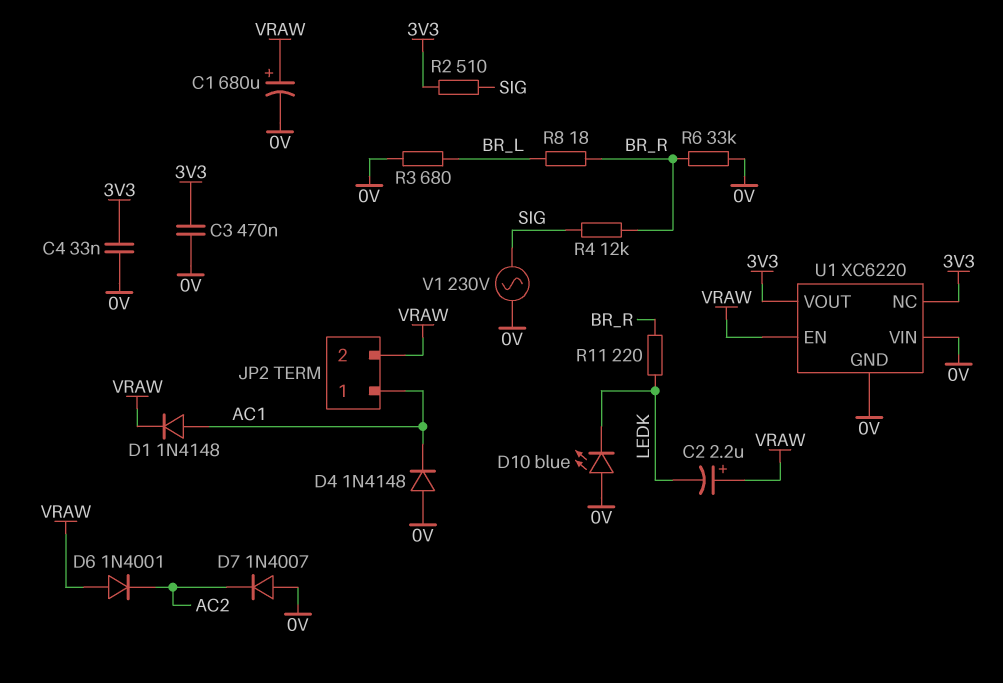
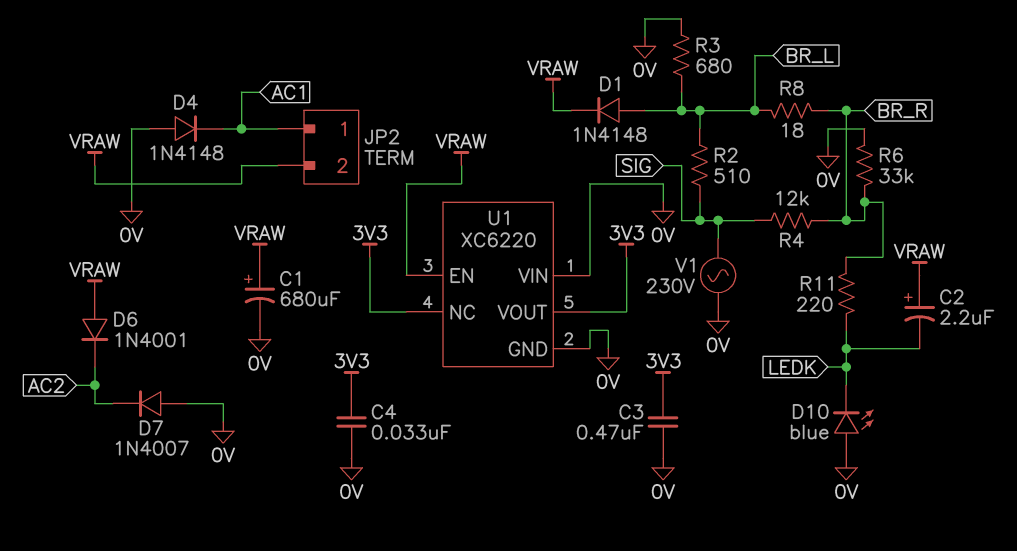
D1: diode 1N4148 (A AC1, K VRAW) -> diode 1N4148 (A BR_L, K VRAW)
R2: 510 (3V3, SIG) -> 510 (BR_L, SIG)

